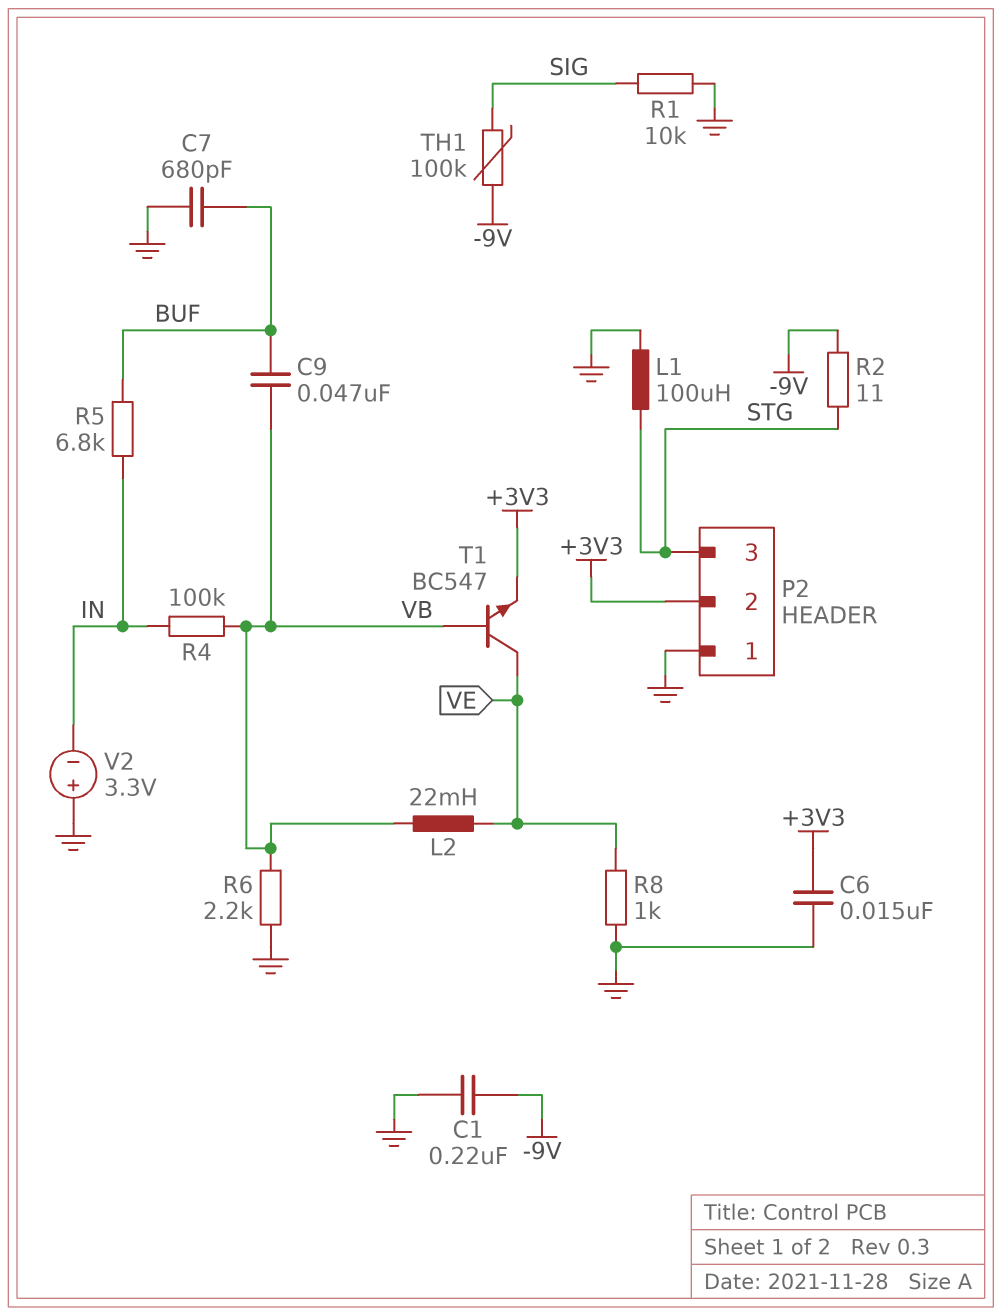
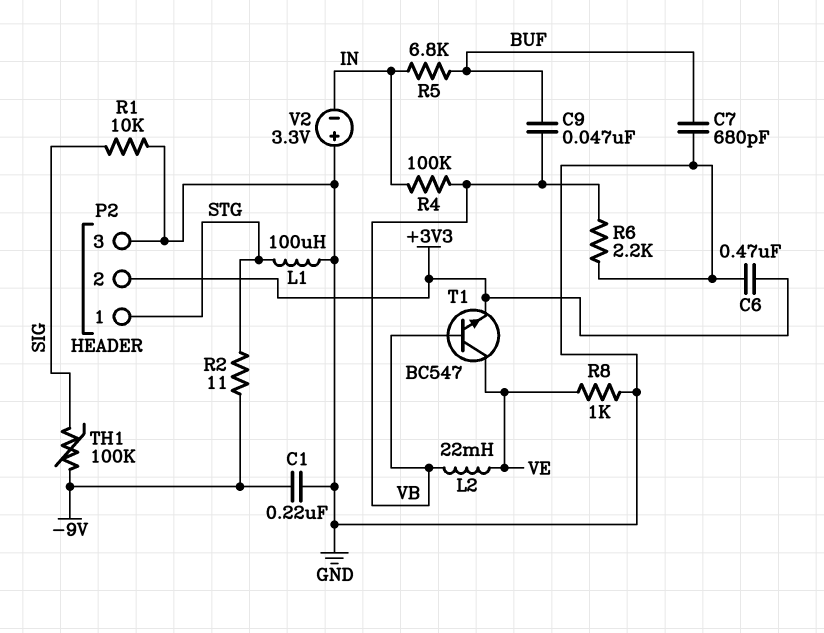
C6: 15nF (+3V3, GND) -> 470nF (+3V3, GND)
P2 pin 1: GND -> STG
P2 pin 3: STG -> GND

